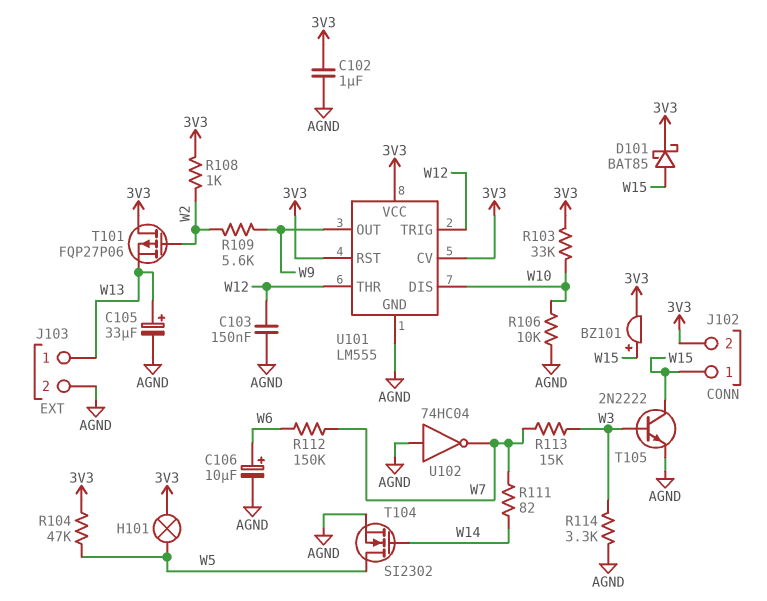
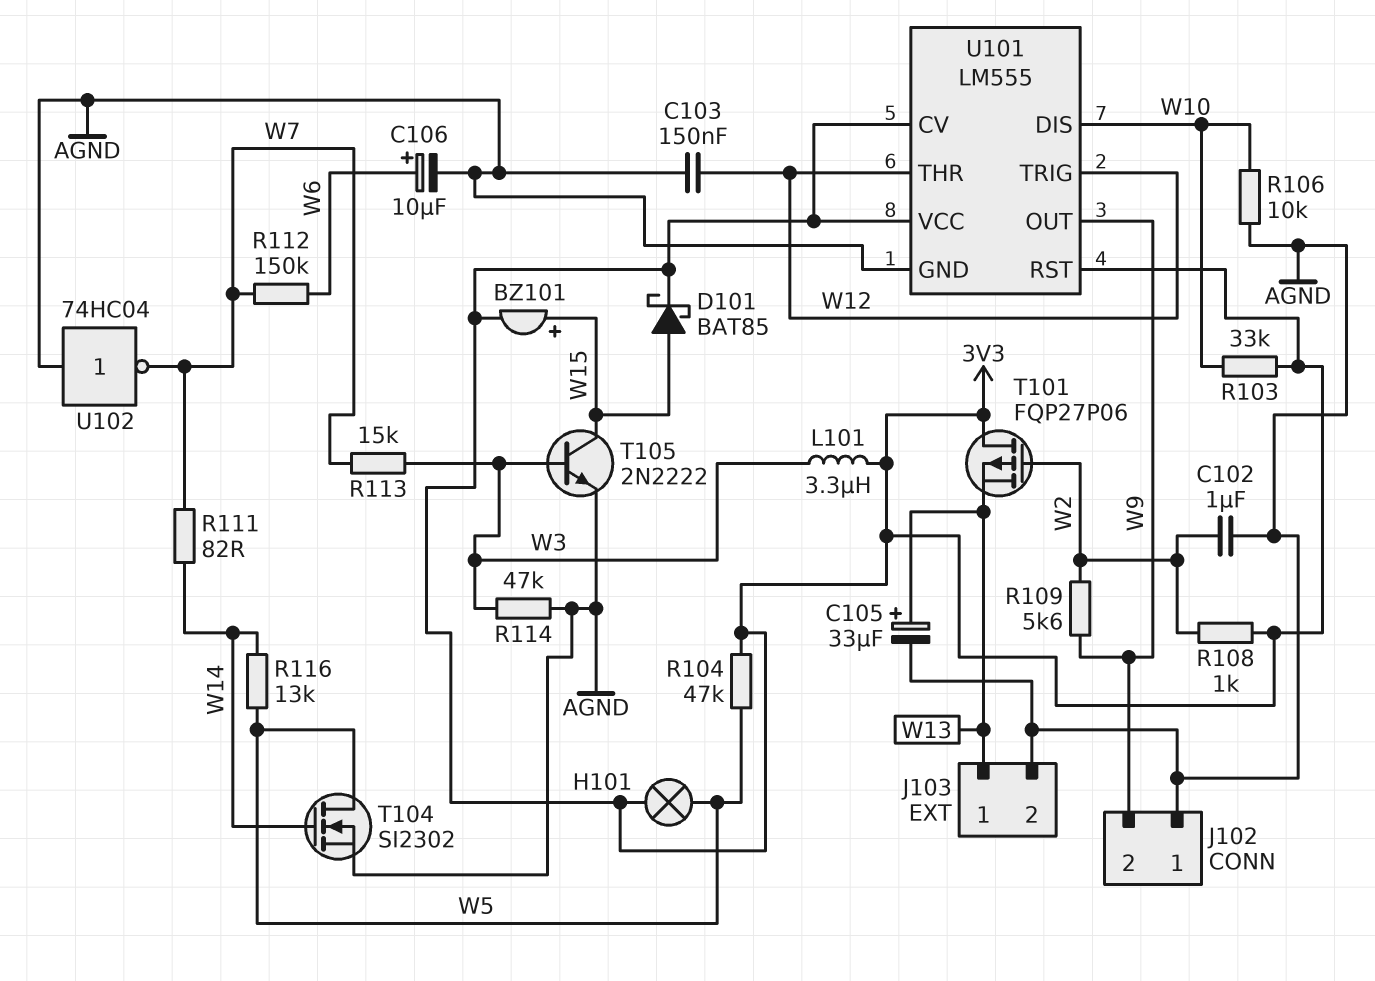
C102: 1uF (3V3, AGND) -> 1uF (AGND, W2)
J102 pin 1: W15 -> AGND
J102 pin 2: 3V3 -> W9
L101: none -> 3.3uH (3V3, W3)
R114: 3.3k (AGND, W3) -> 47k (AGND, W3)
R116: none -> 13k (W5, W14)

